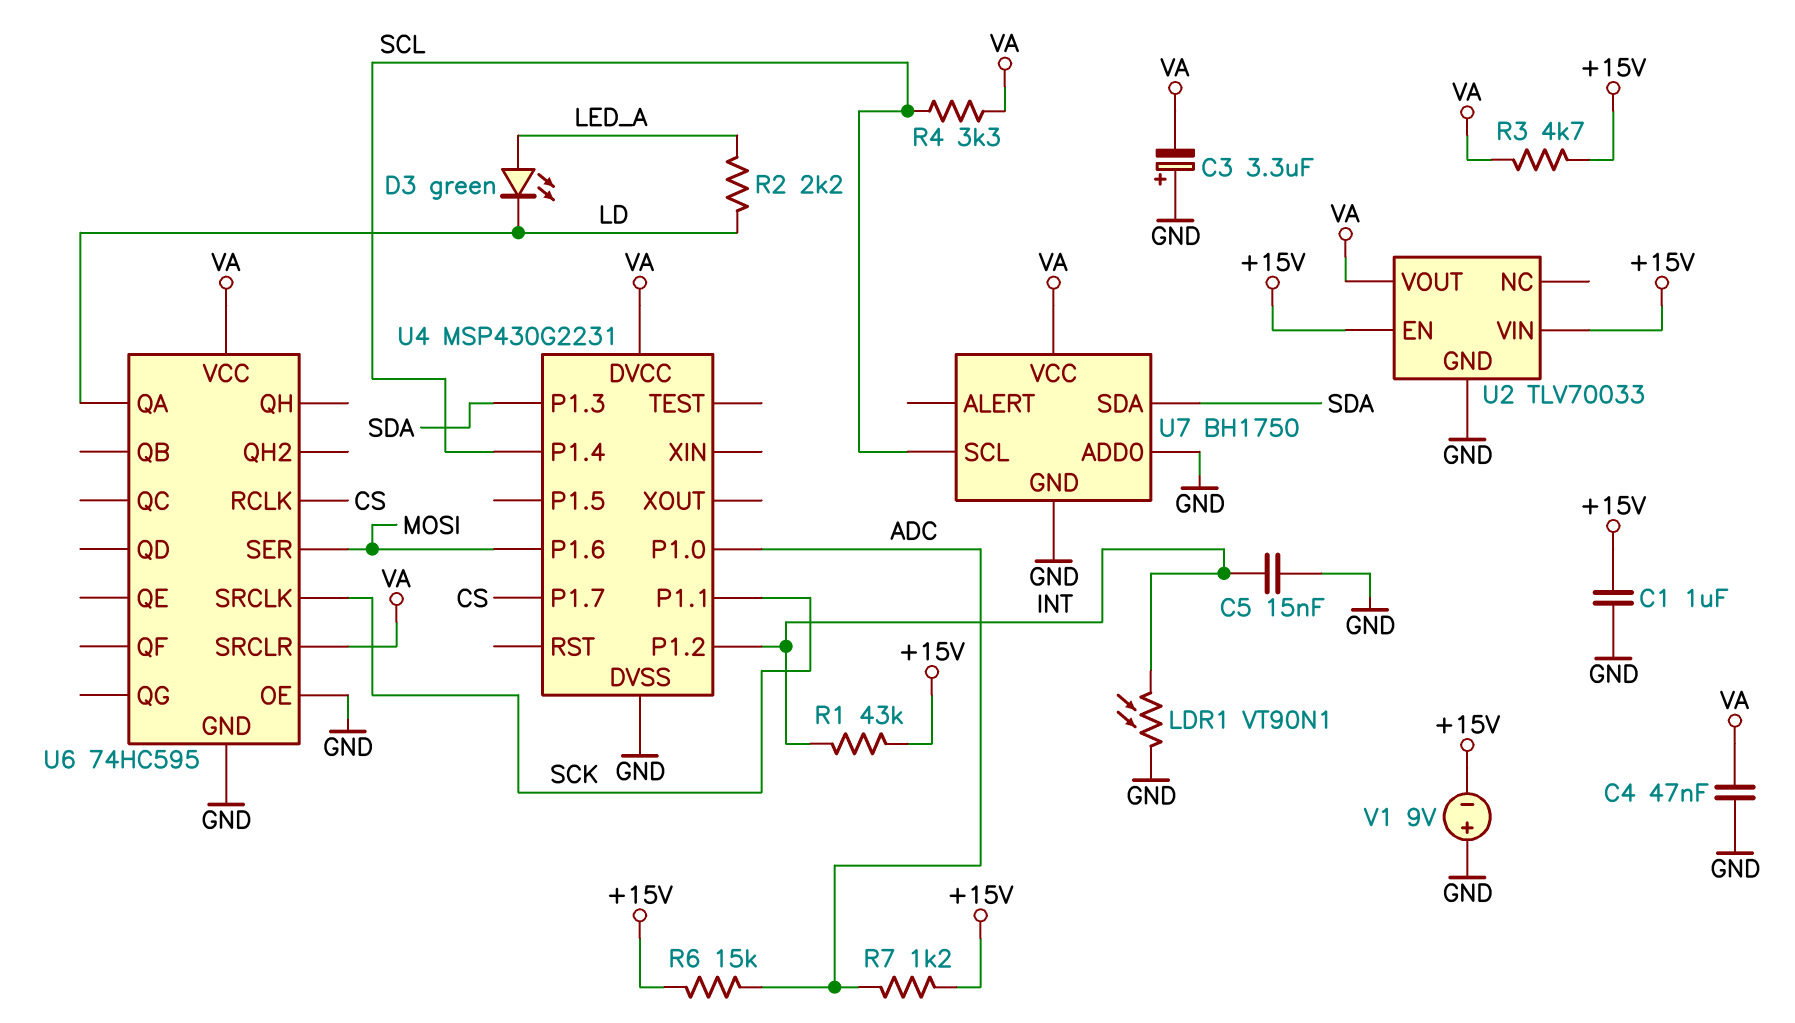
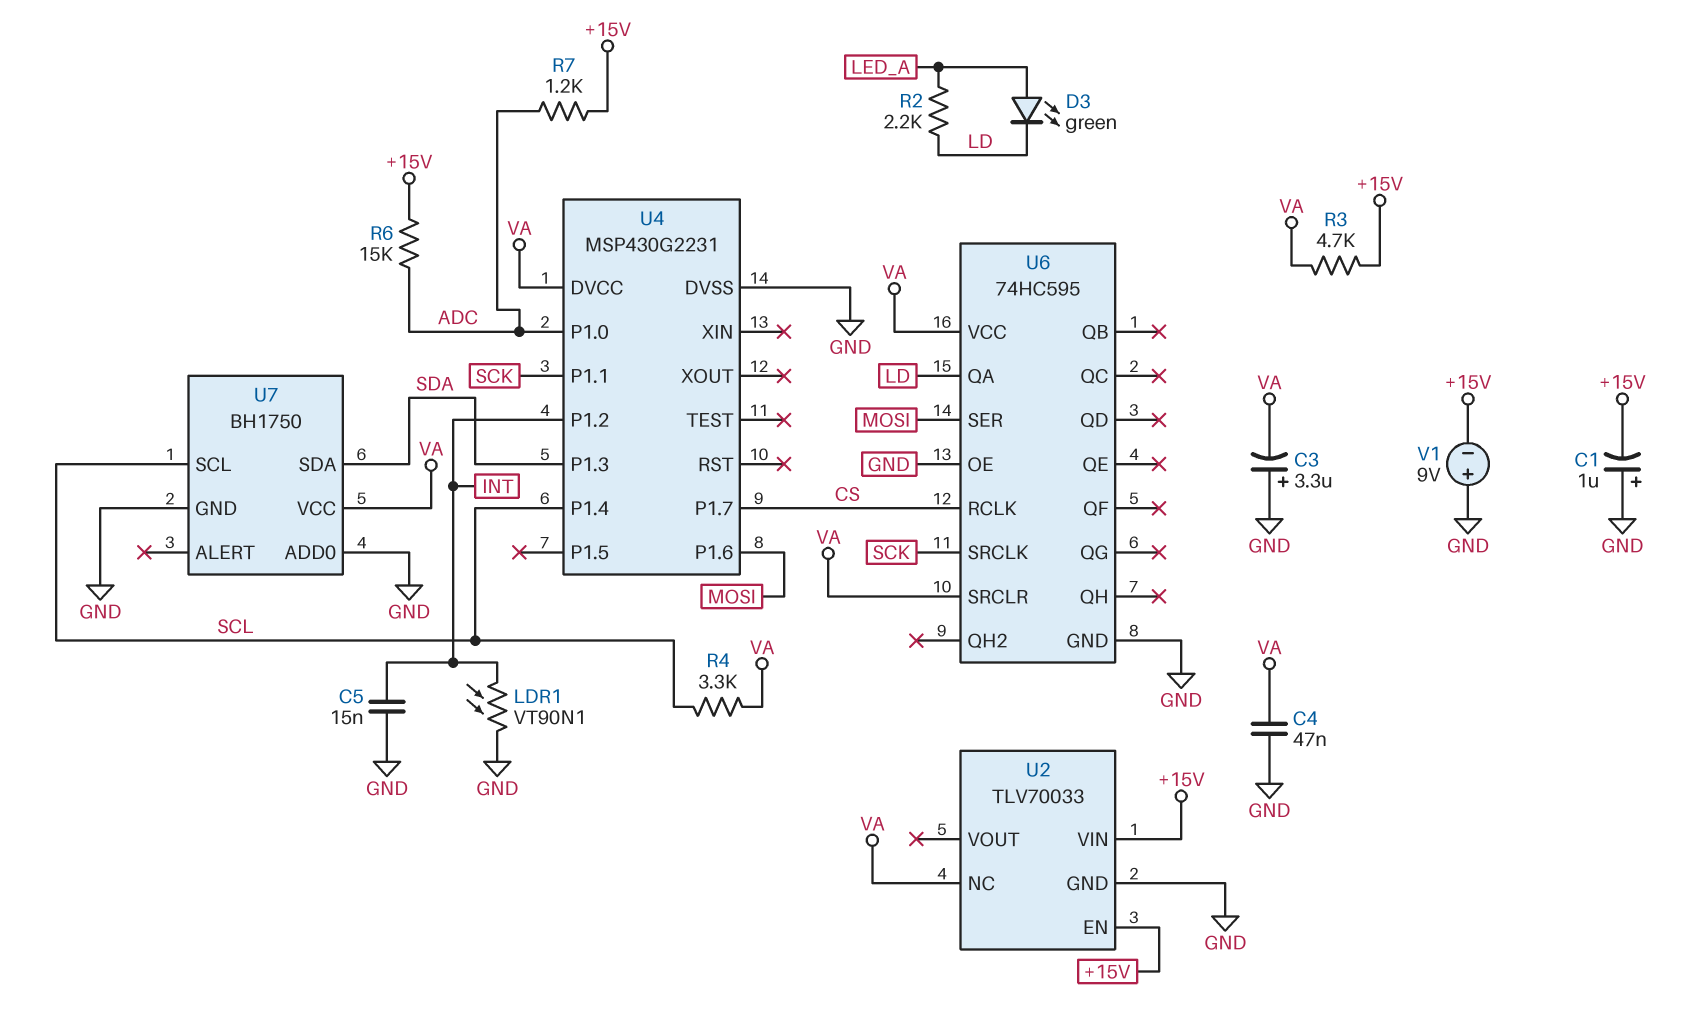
C1: 1uF (+15V, GND) -> 1uF (plus GND, minus +15V)
R1: 43k (+15V, INT) -> none
U2 pin NC: none -> VA
U2 pin VOUT: VA -> none

